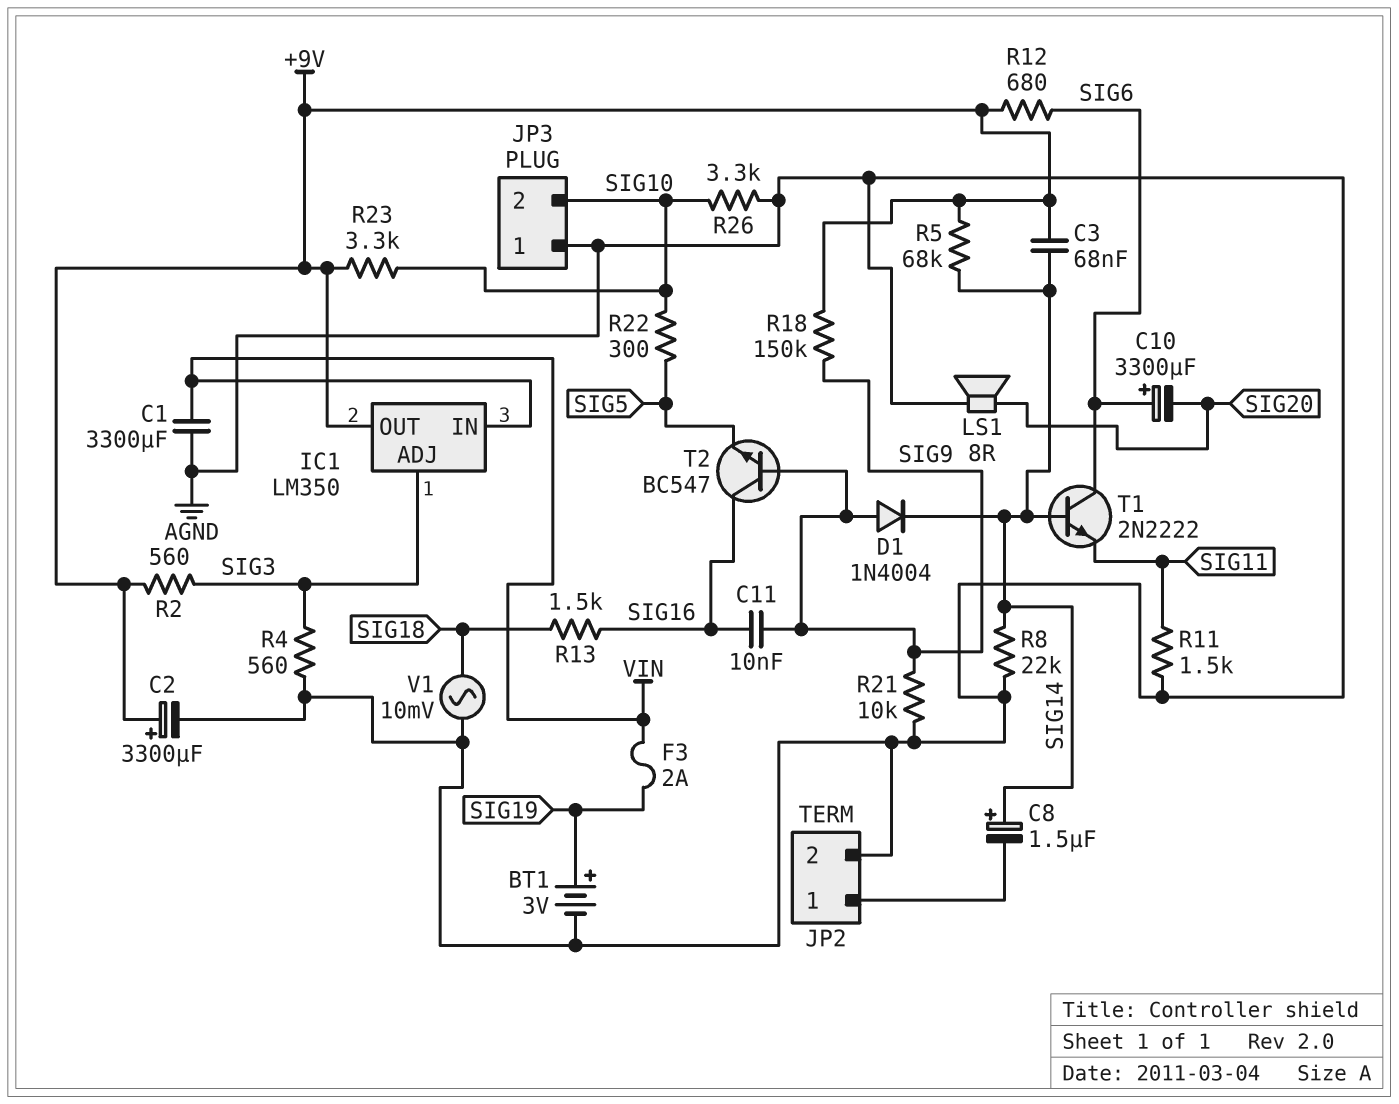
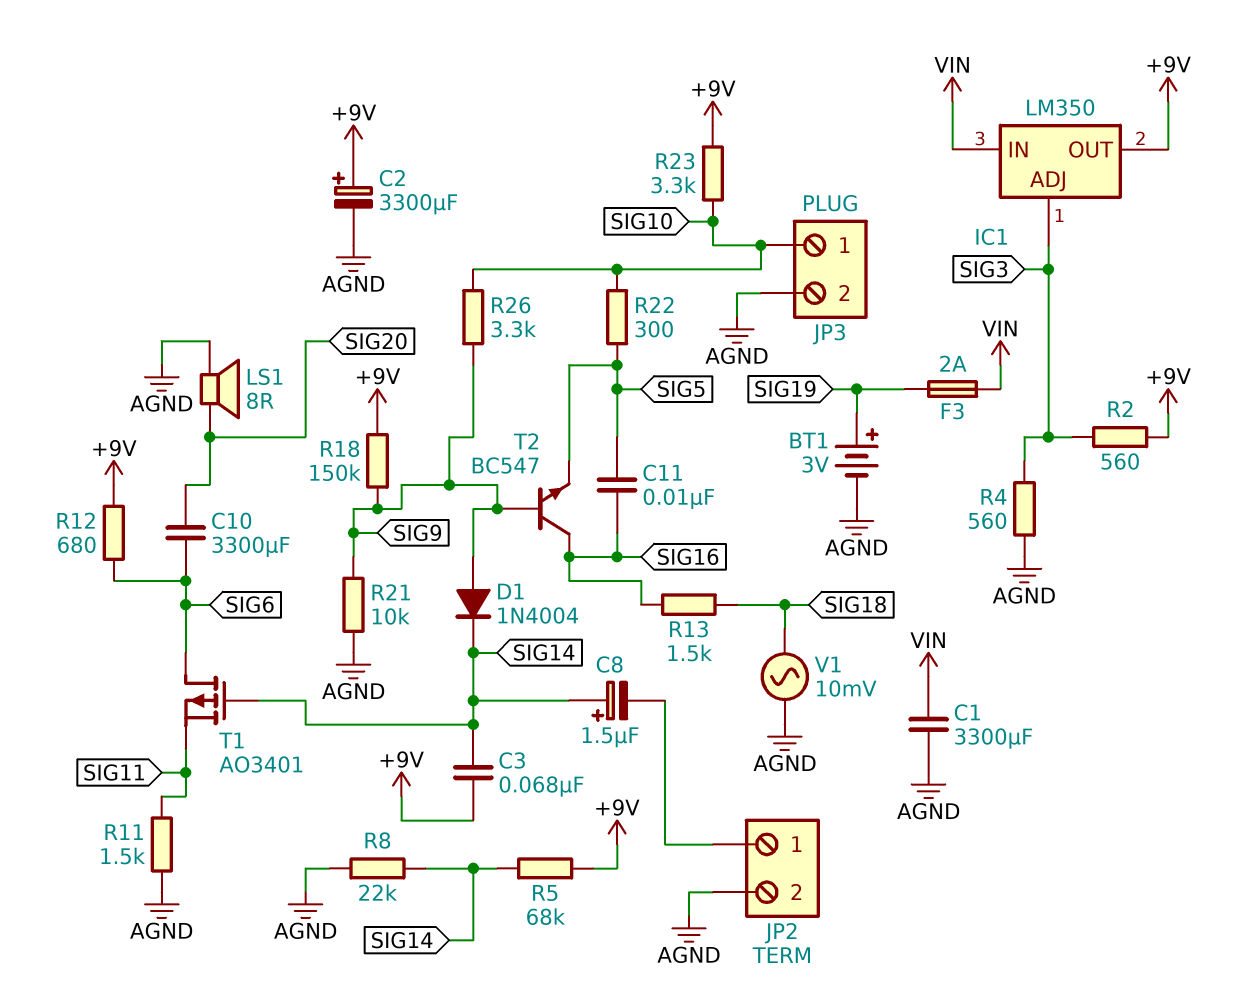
C10: 3300uF (plus SIG6, minus SIG20) -> 3300uF (SIG6, SIG20)
C11: 10nF (SIG9, SIG16) -> 10nF (SIG5, SIG16)
JP3 pin 1: AGND -> SIG10
JP3 pin 2: SIG10 -> AGND
R26: 3.3k (AGND, SIG10) -> 3.3k (SIG9, SIG10)
T1: NPN 2N2222 (B SIG14, C SIG6, E SIG11) -> PMOS AO3401 (G SIG14, D SIG6, S SIG11)

